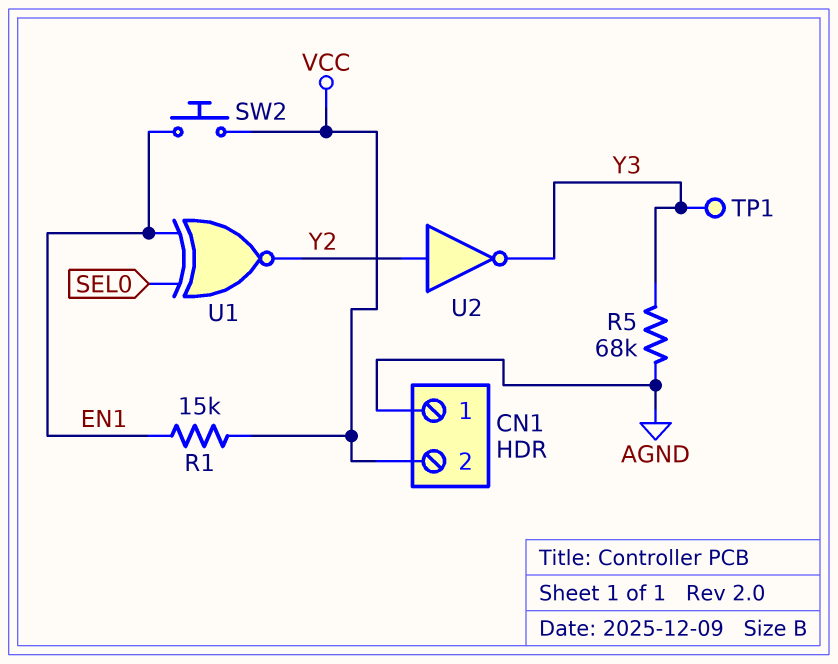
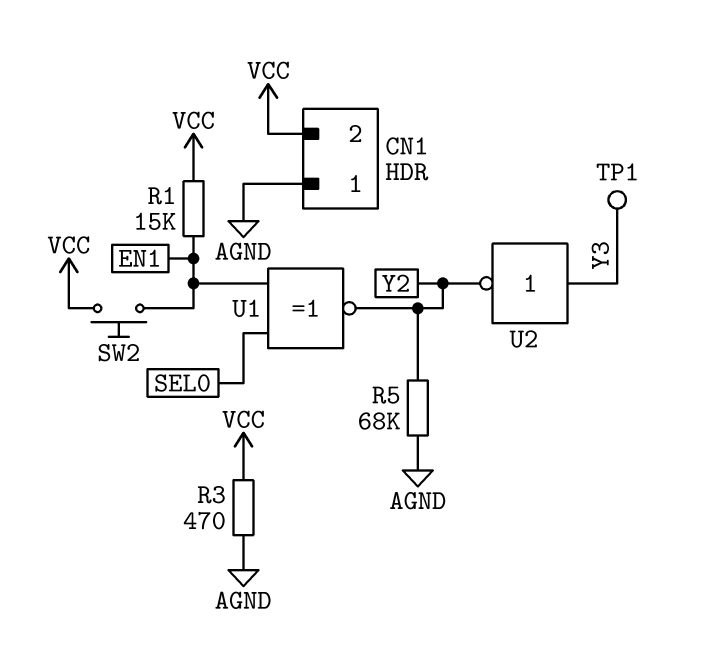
R3: none -> 470 (AGND, VCC)
R5: 68k (AGND, Y3) -> 68k (AGND, Y2)
U2: NOT (in Y2, out Y3) -> NOT (in Y3, out Y2)

